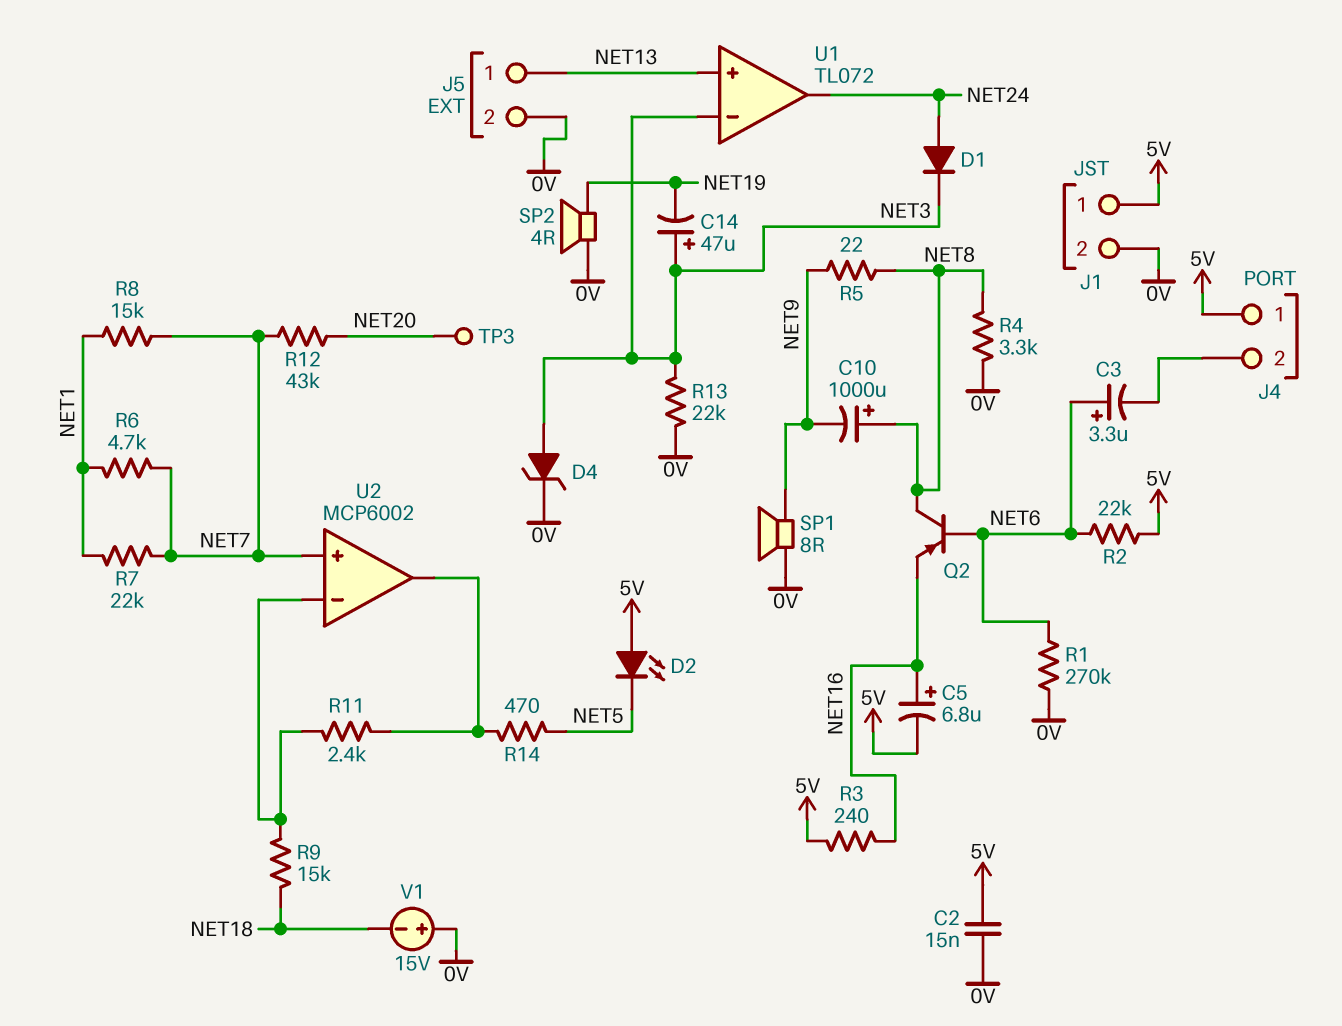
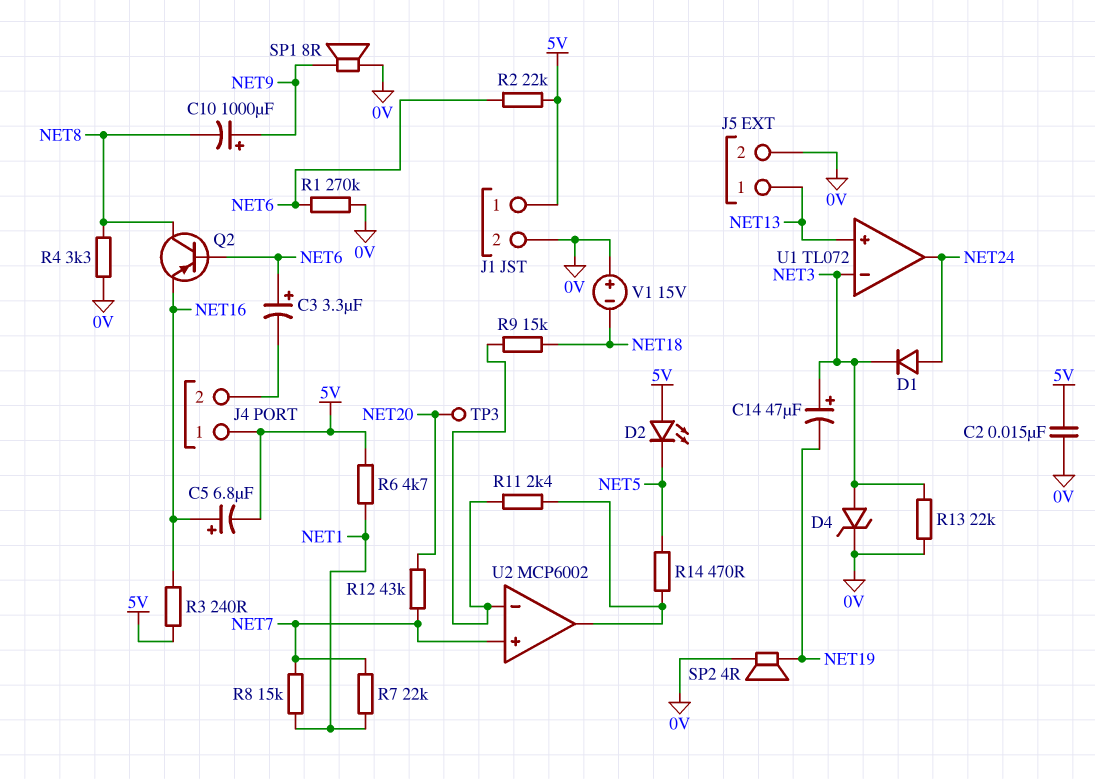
C10: 1000uF (plus NET8, minus NET9) -> 1000uF (plus NET9, minus NET8)
R5: 22 (NET8, NET9) -> none
R6: 4.7k (NET1, NET7) -> 4.7k (5V, NET1)

